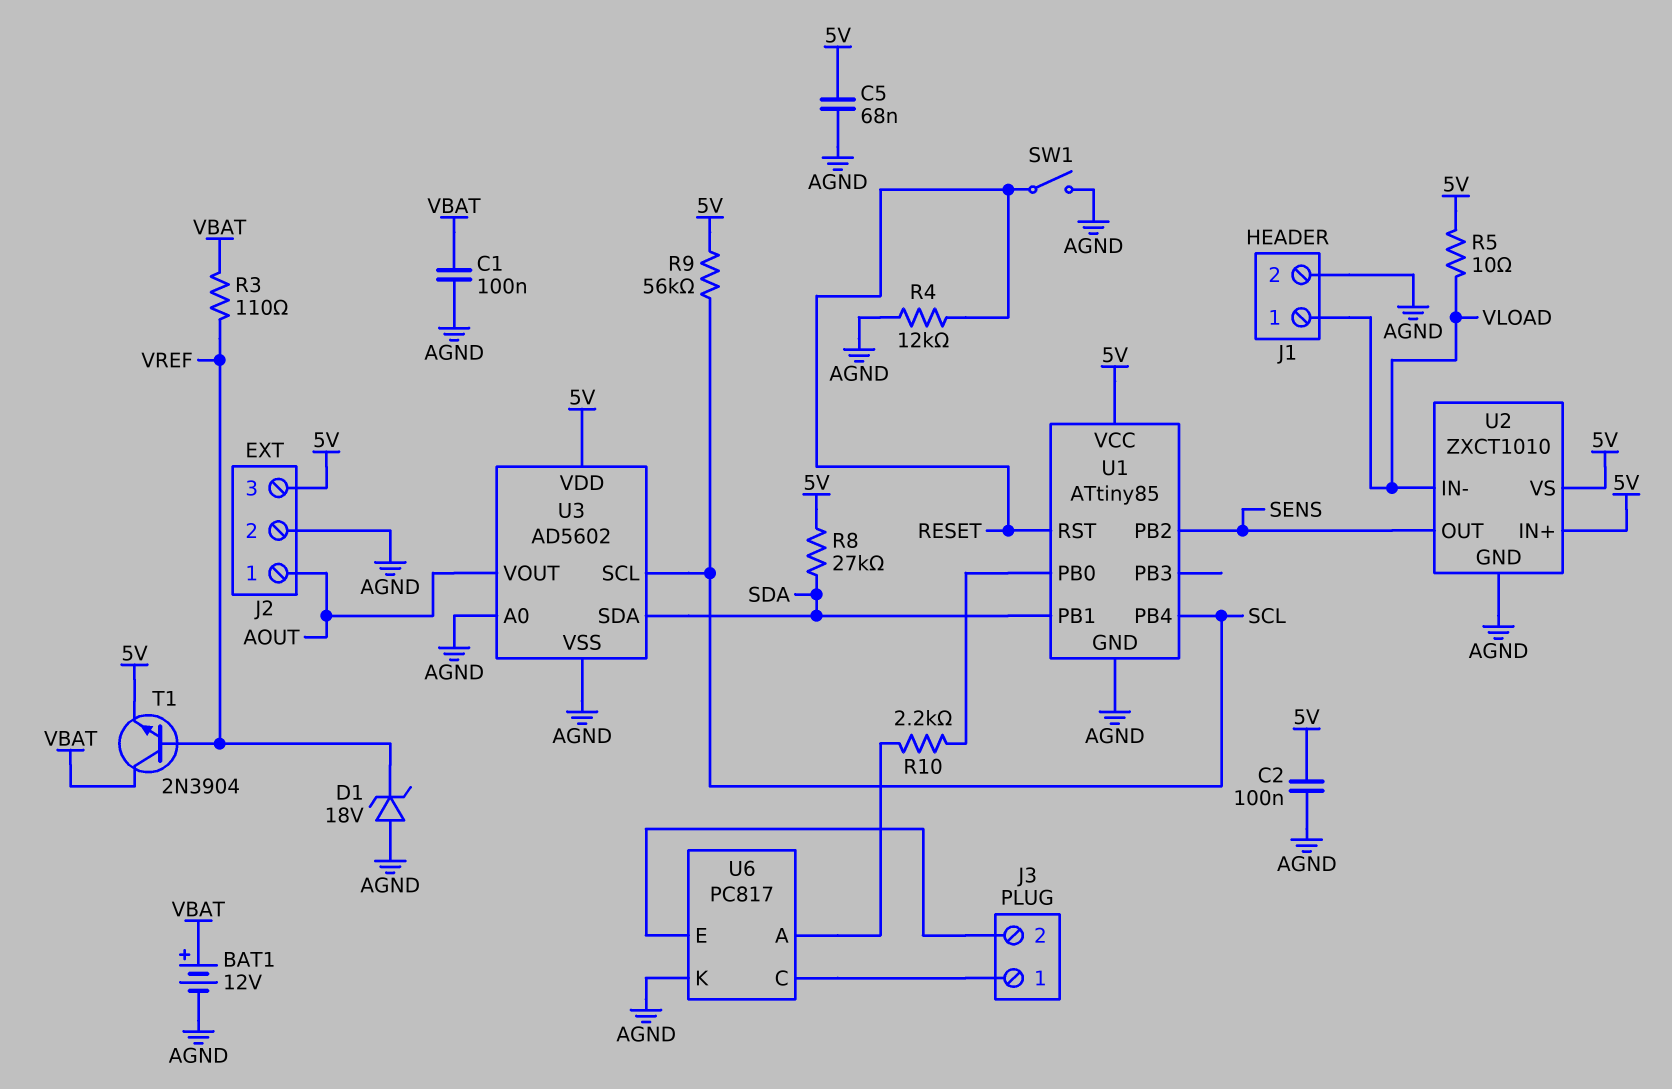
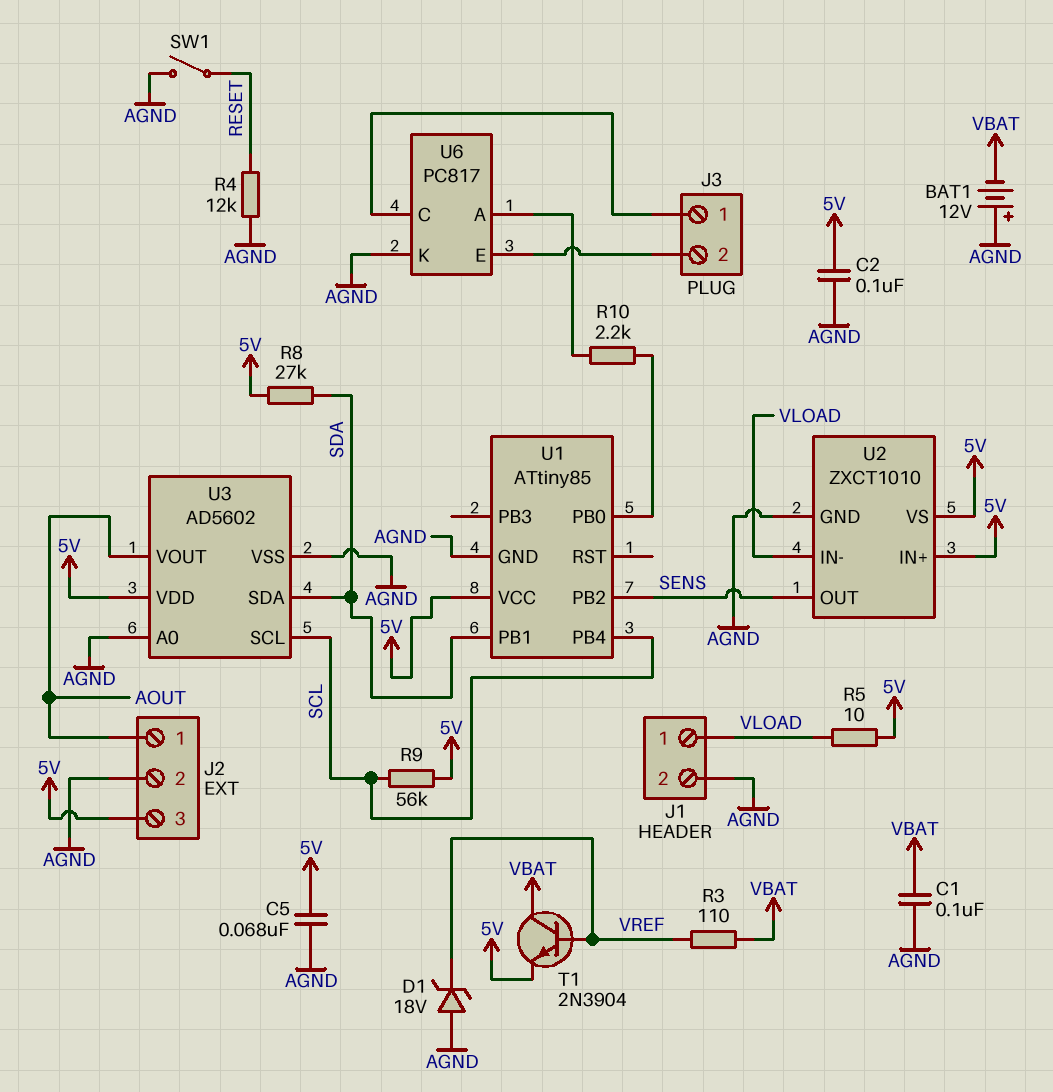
BAT1: 12V (plus VBAT, minus AGND) -> 12V (plus AGND, minus VBAT)
U1 pin RST: RESET -> none

